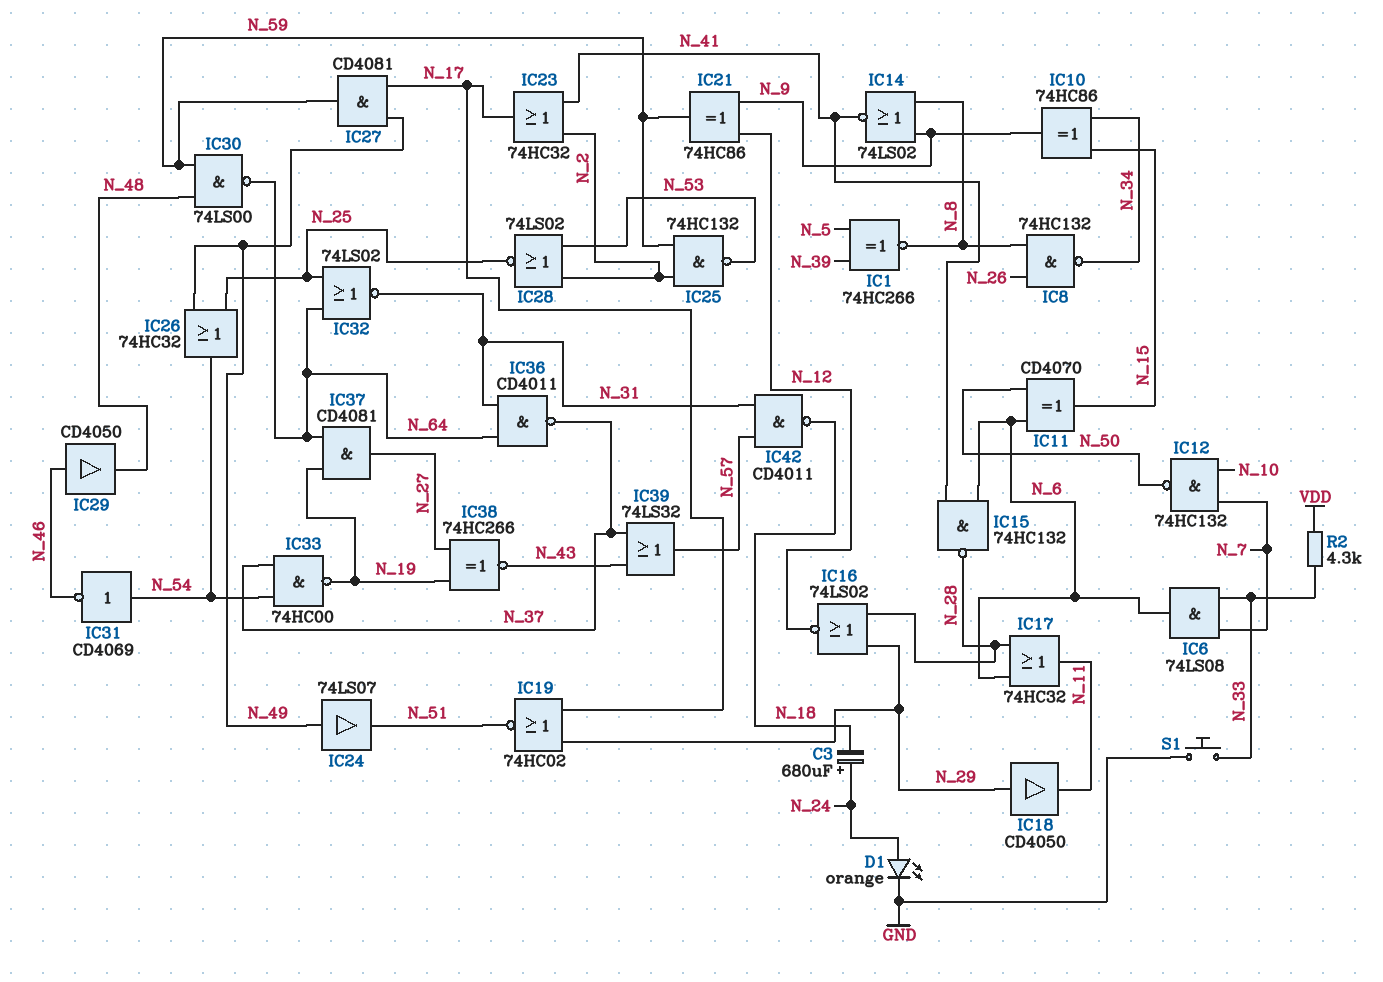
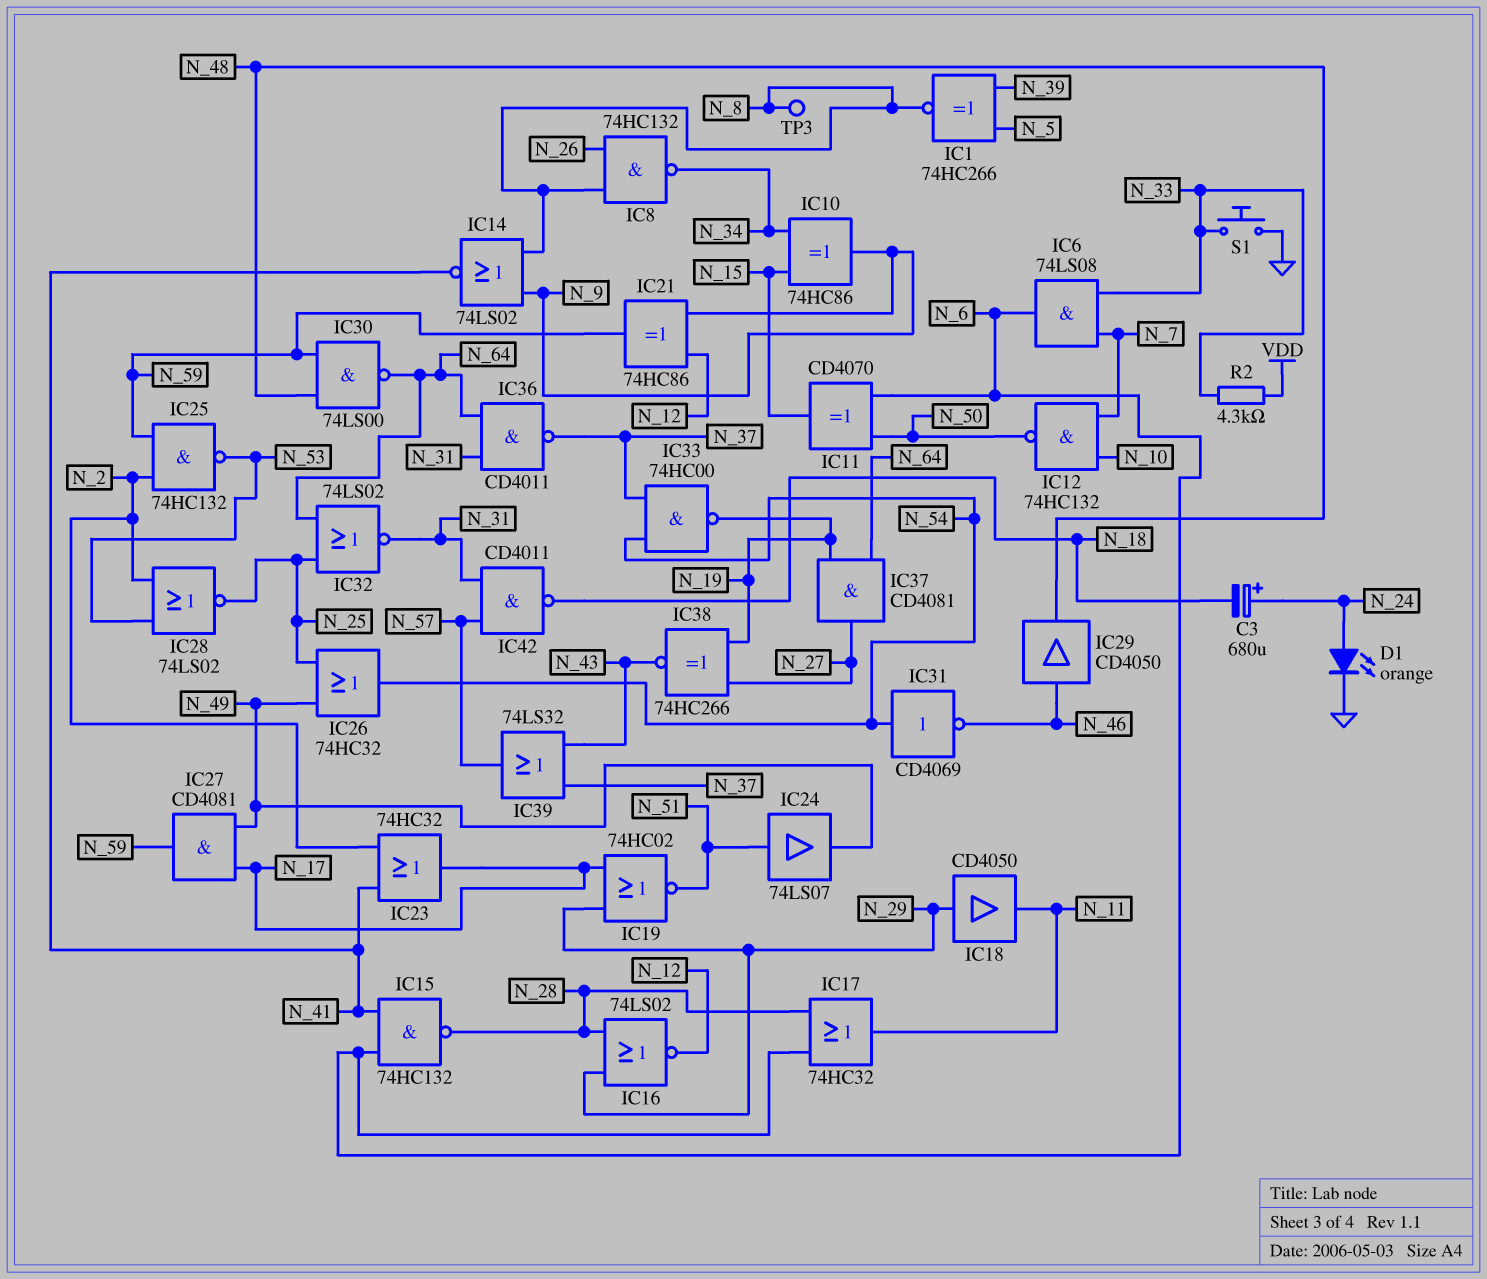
IC24: buffer 74LS07 (in N_49, out N_51) -> buffer 74LS07 (in N_51, out N_49)
TP3: none -> test point (N_8)

